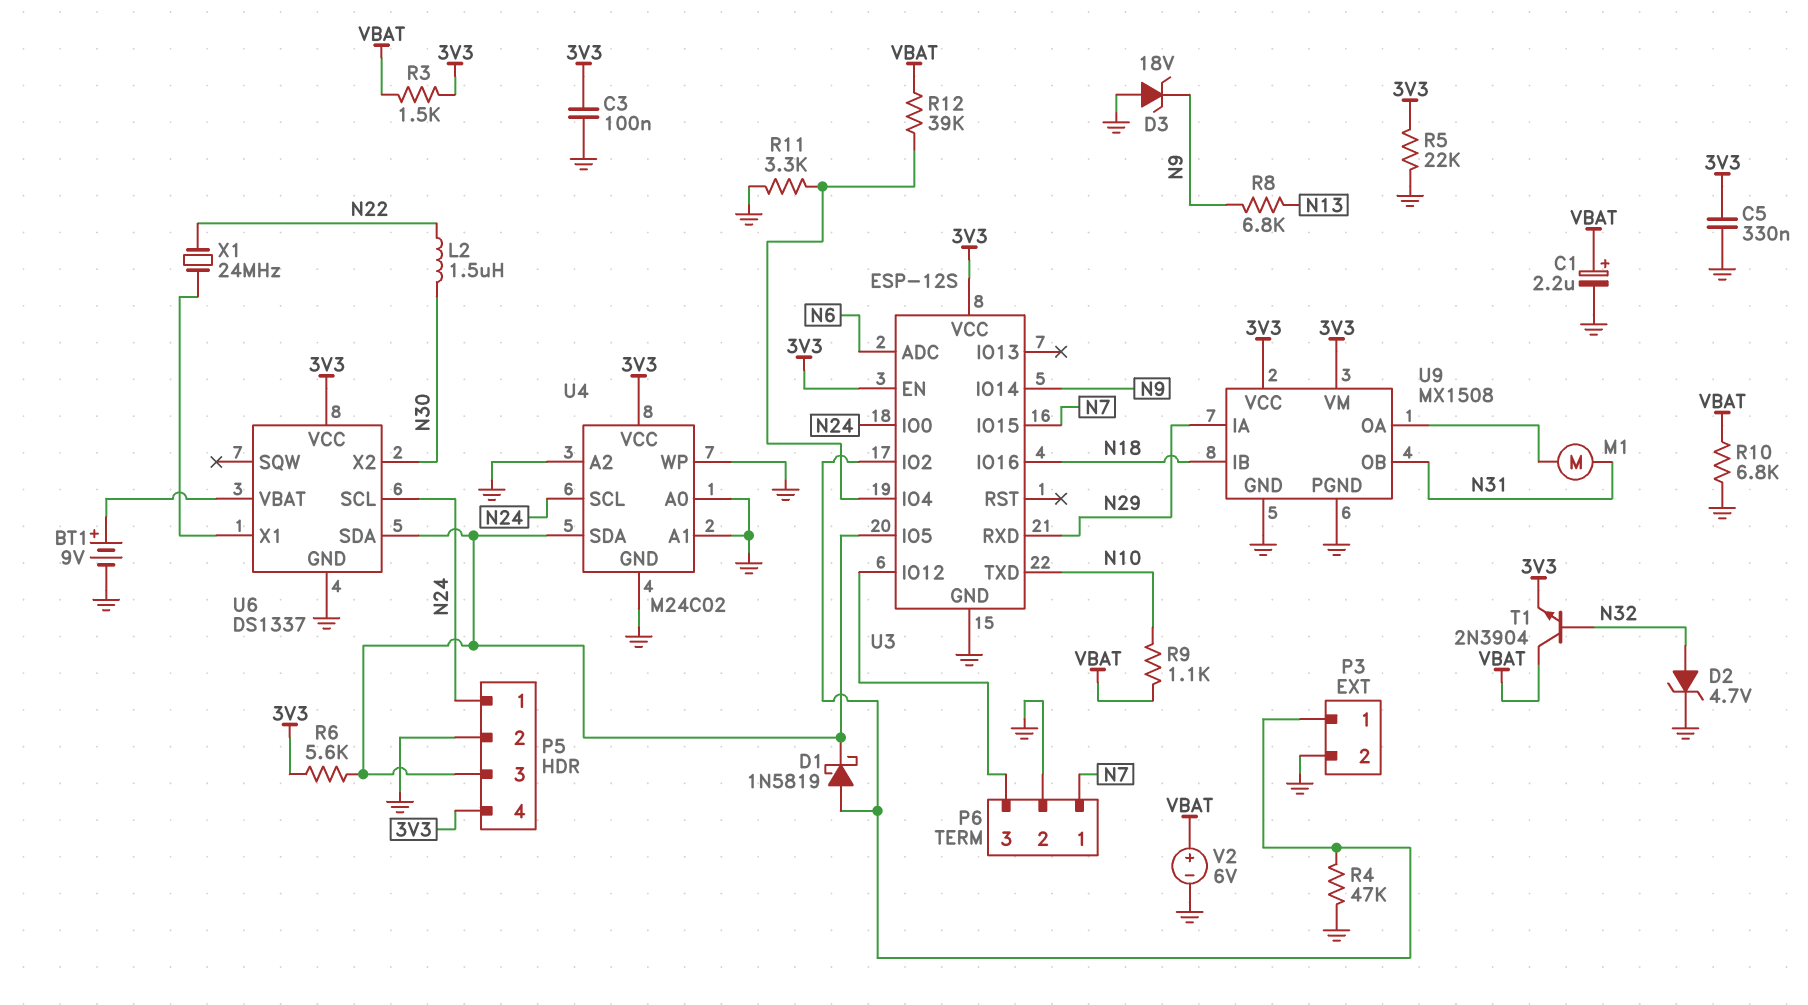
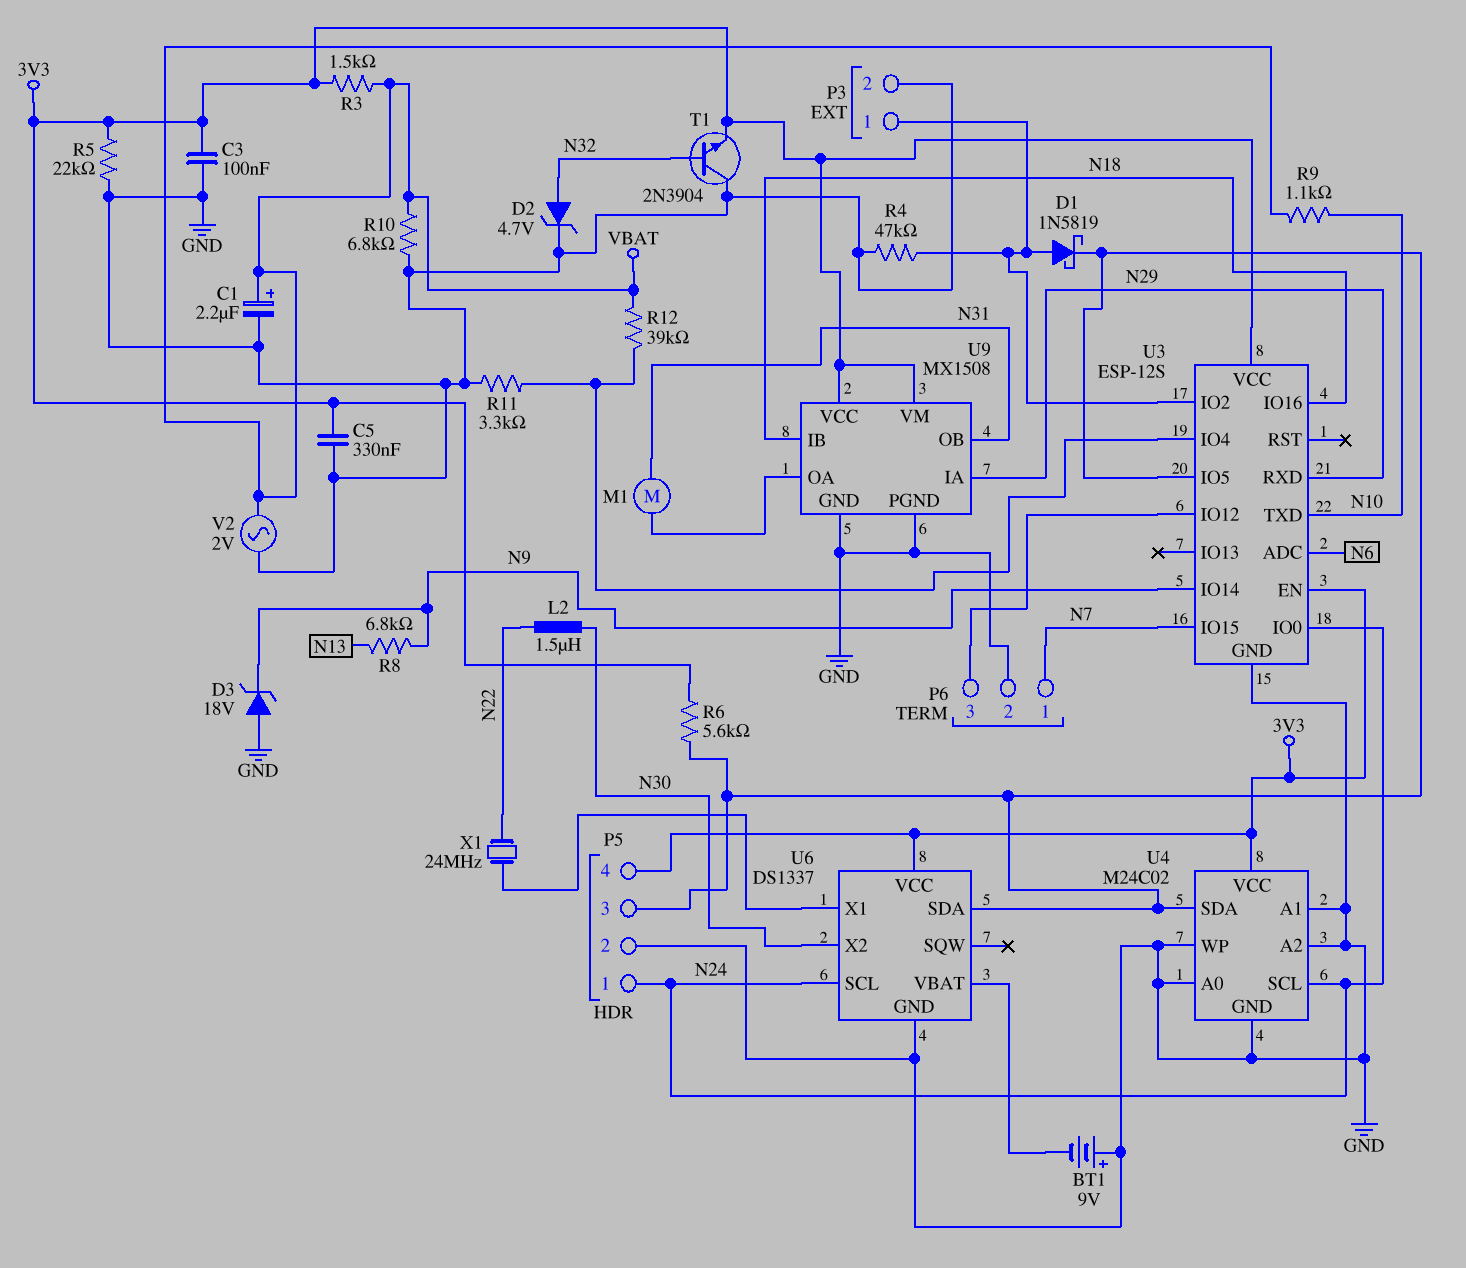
BT1: 9V (plus U6/VBAT, minus GND) -> 9V (plus GND, minus U6/VBAT)
T1: NPN 2N3904 (B N32, C VBAT, E 3V3) -> NPN 2N3904 (B N32, C GND, E 3V3)
V2: 6V (plus VBAT, minus GND) -> AC 2V (GND, VBAT)

